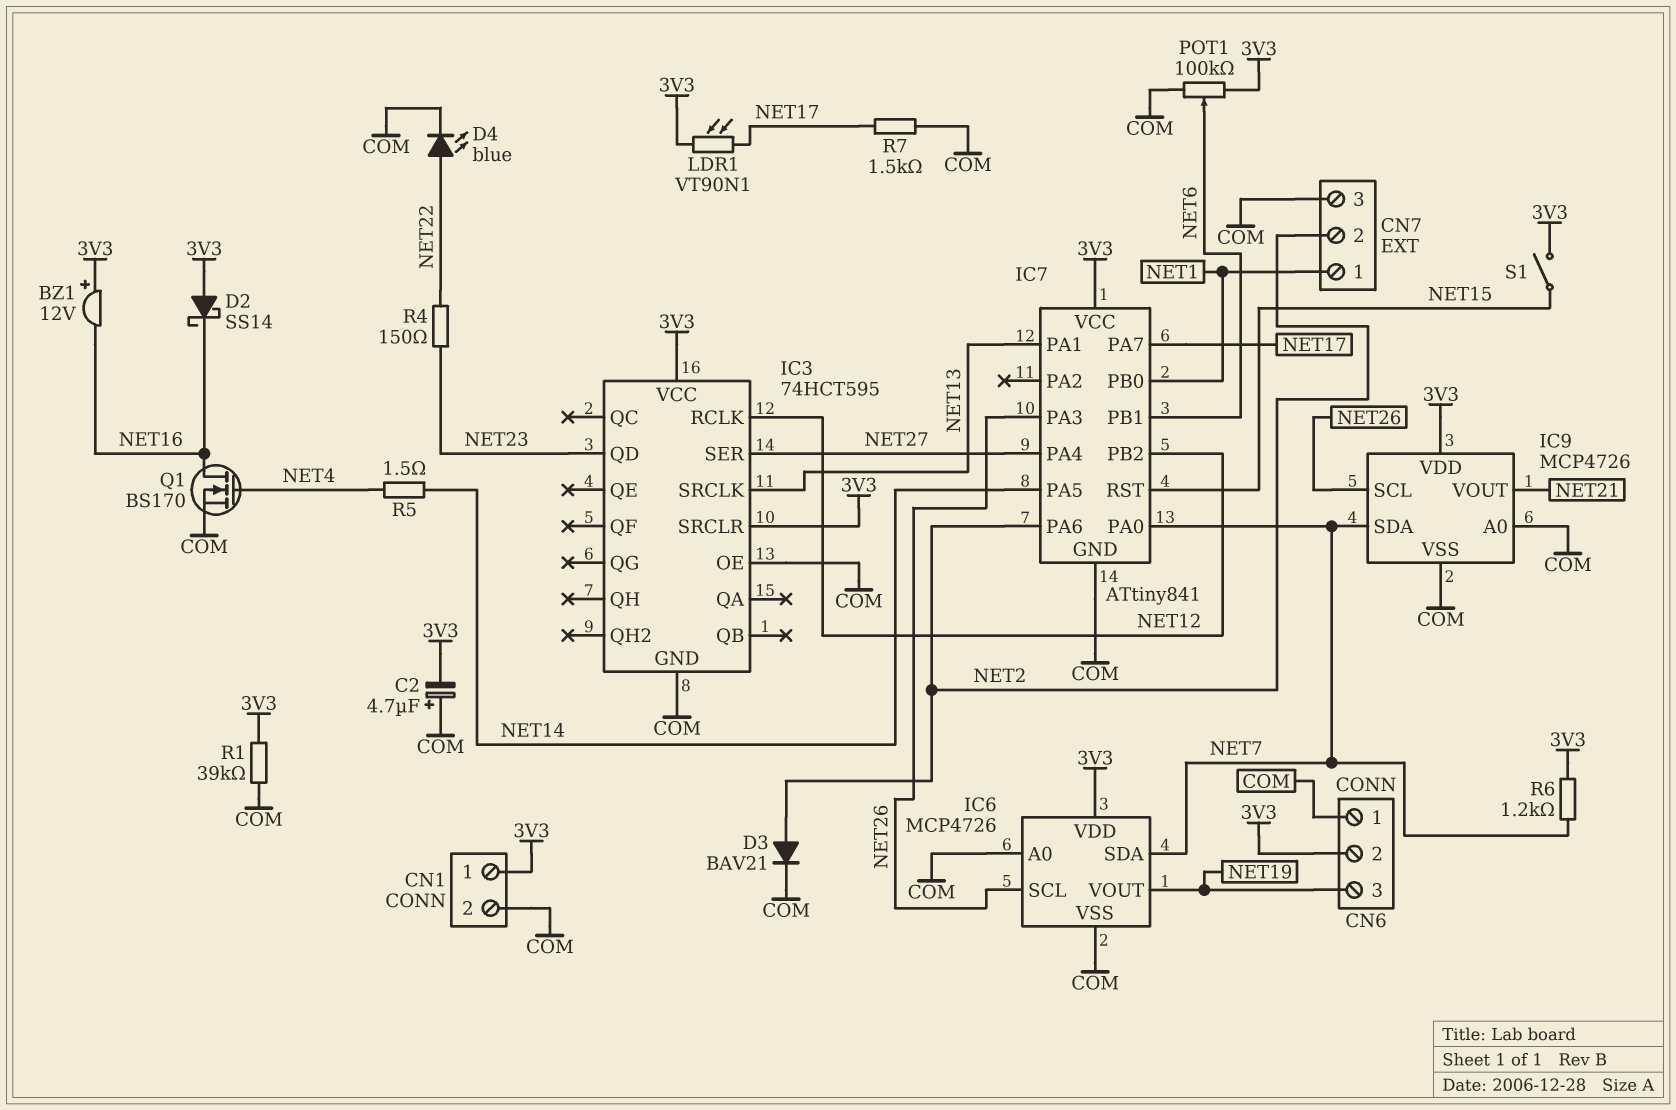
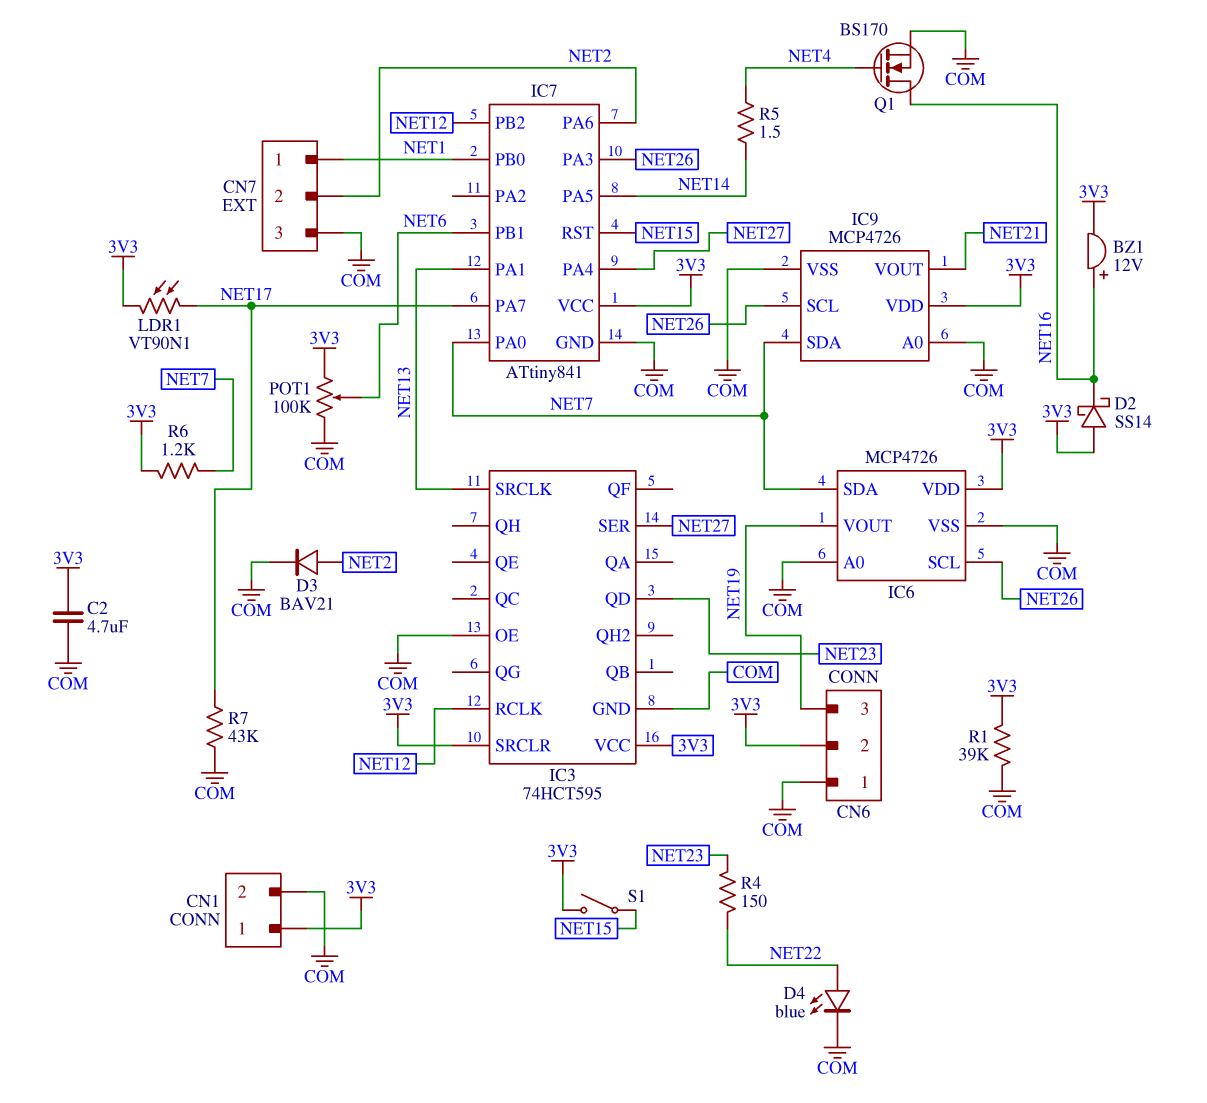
BZ1: buzzer 12V (plus 3V3, minus NET16) -> buzzer 12V (plus NET16, minus 3V3)
C2: 4.7uF (plus COM, minus 3V3) -> 4.7uF (3V3, COM)
R7: 1.5k (COM, NET17) -> 43k (COM, NET17)

